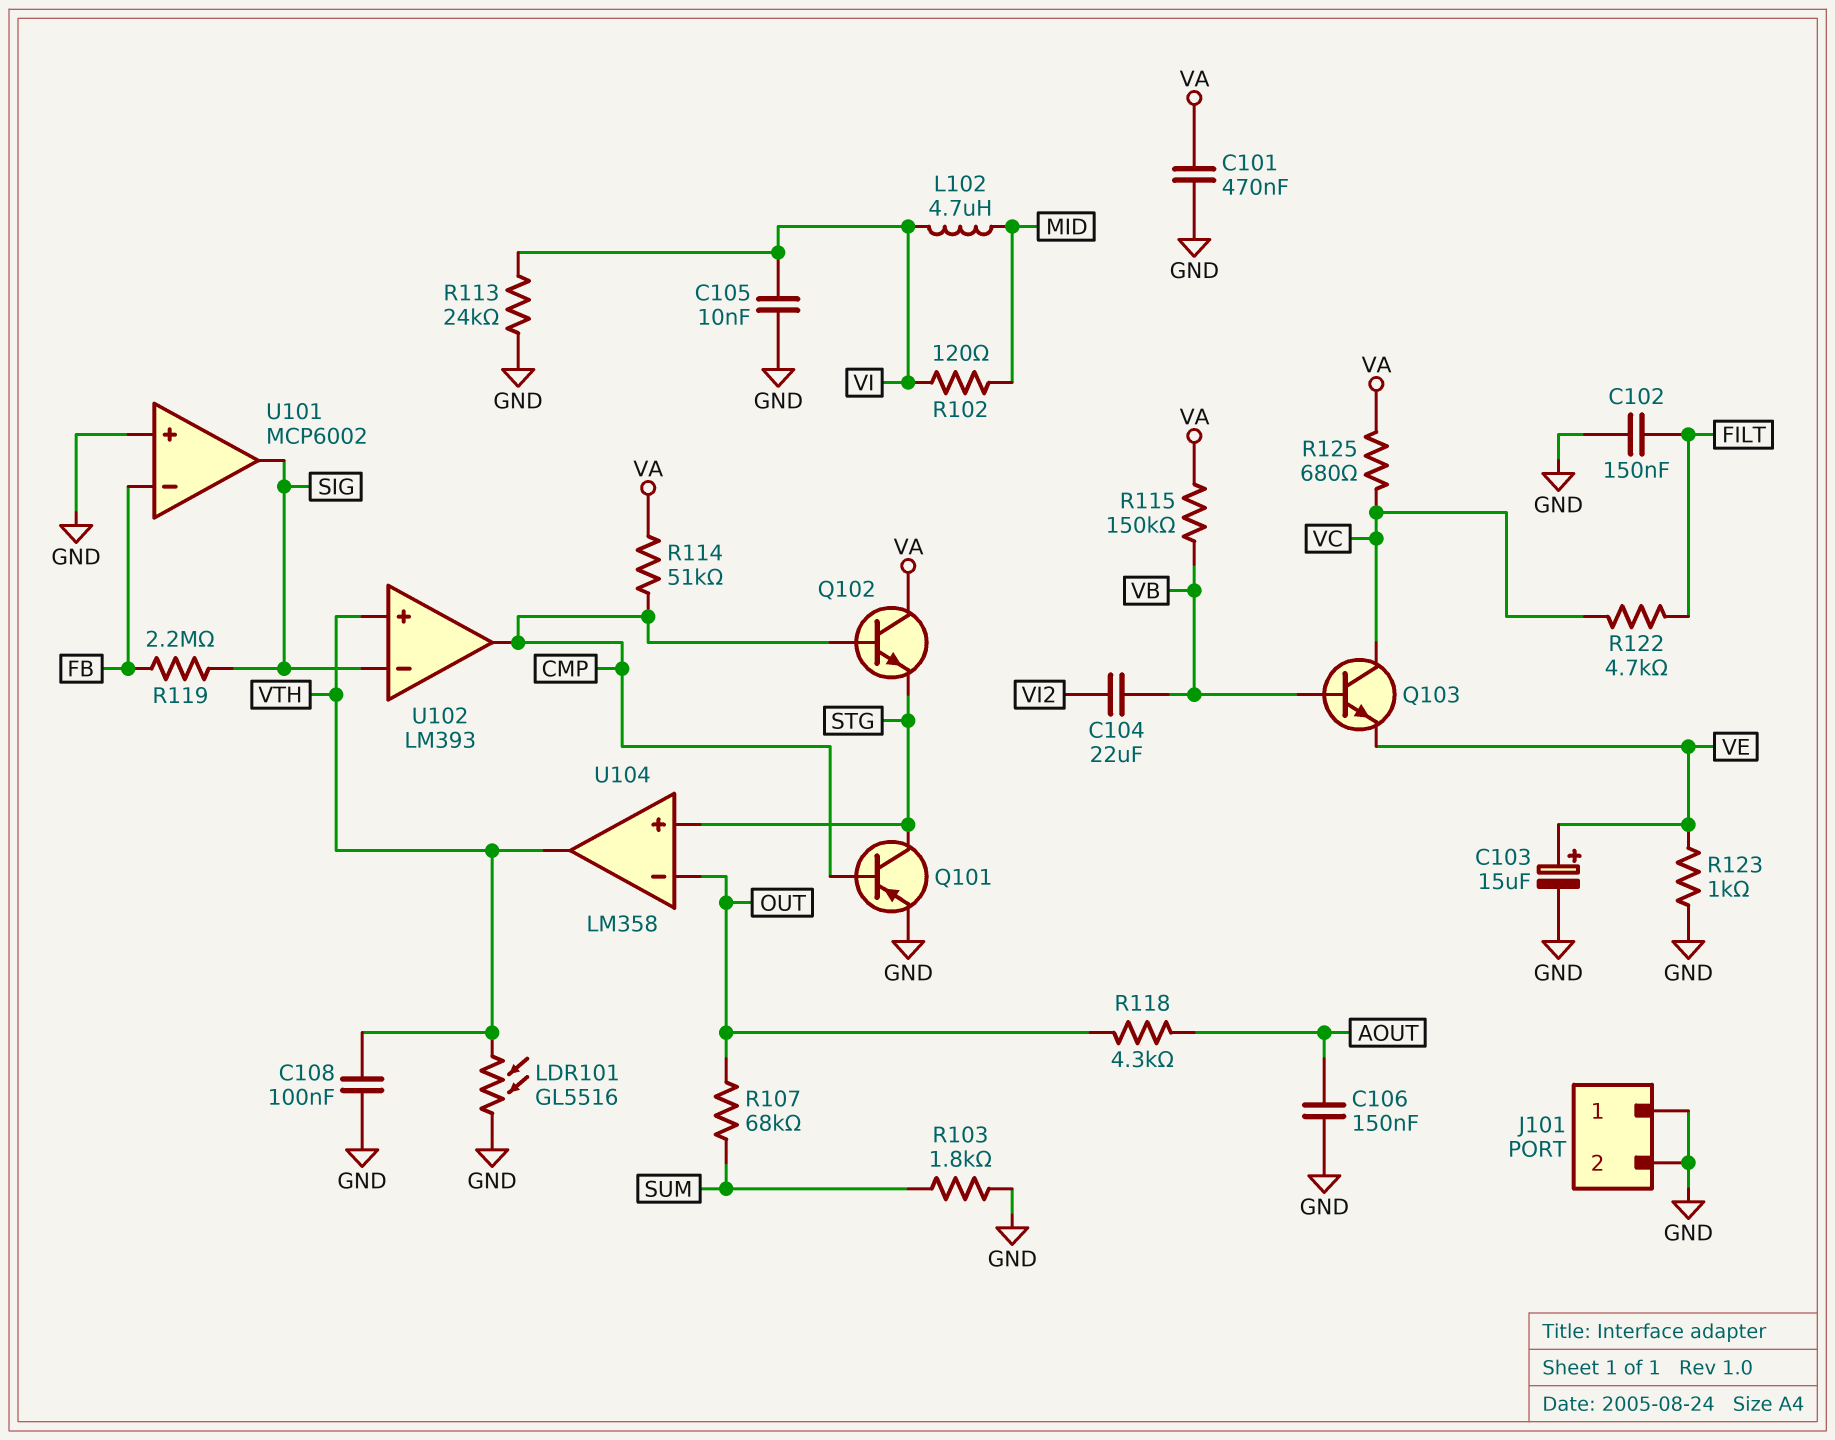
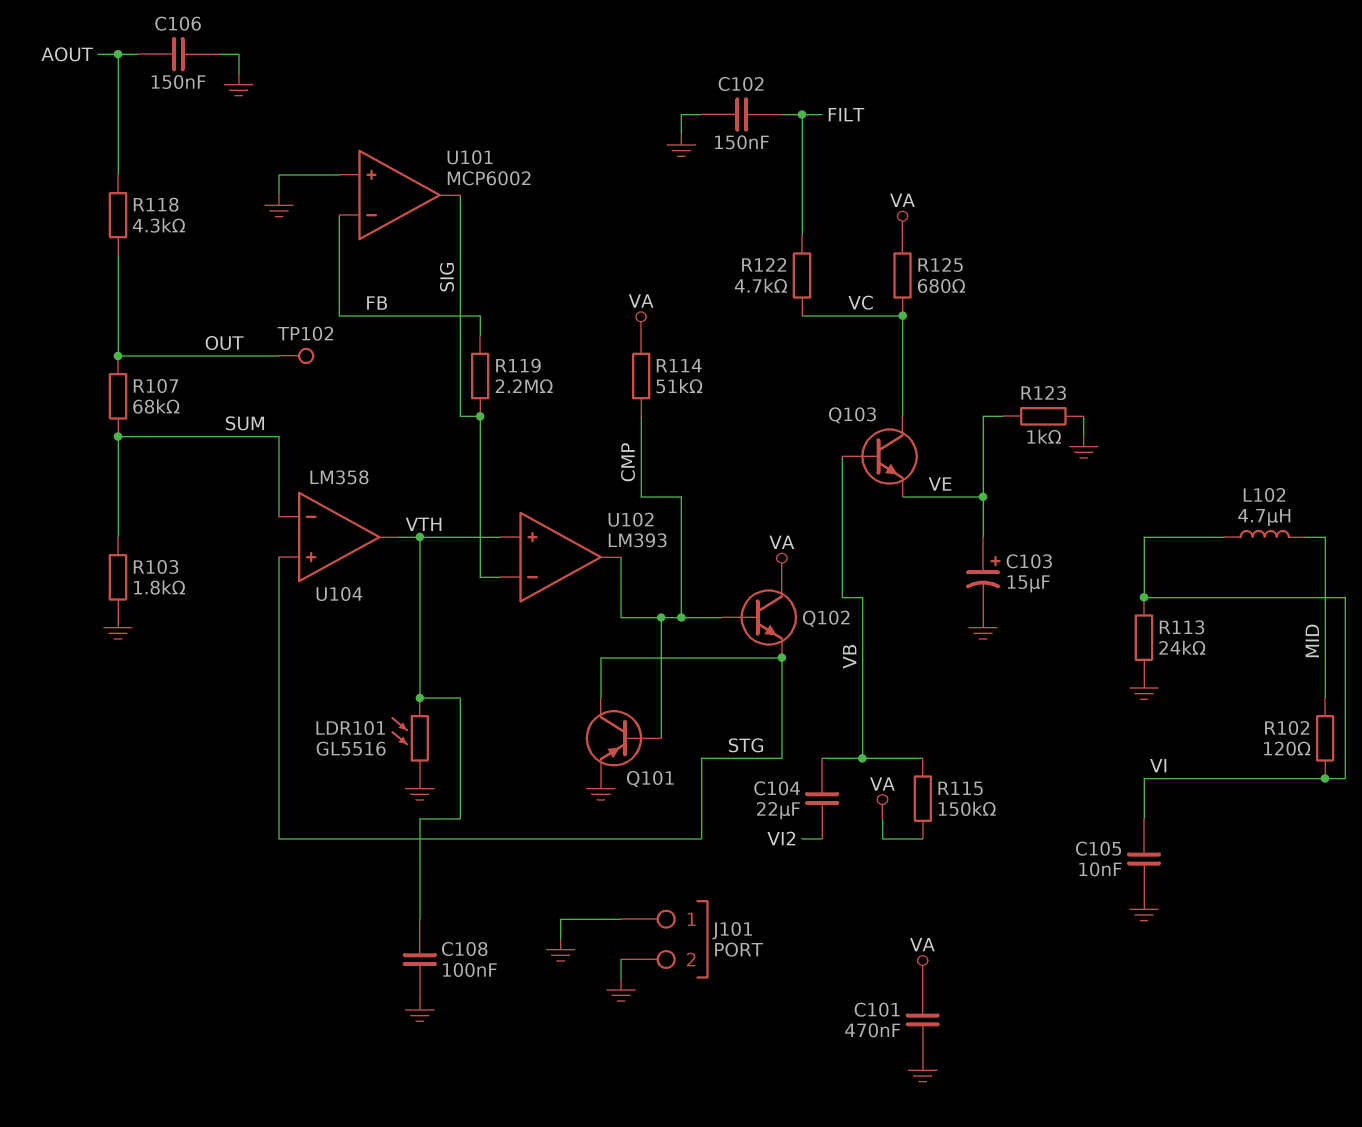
TP102: none -> test point (OUT)
U104 pin in-: OUT -> SUM

